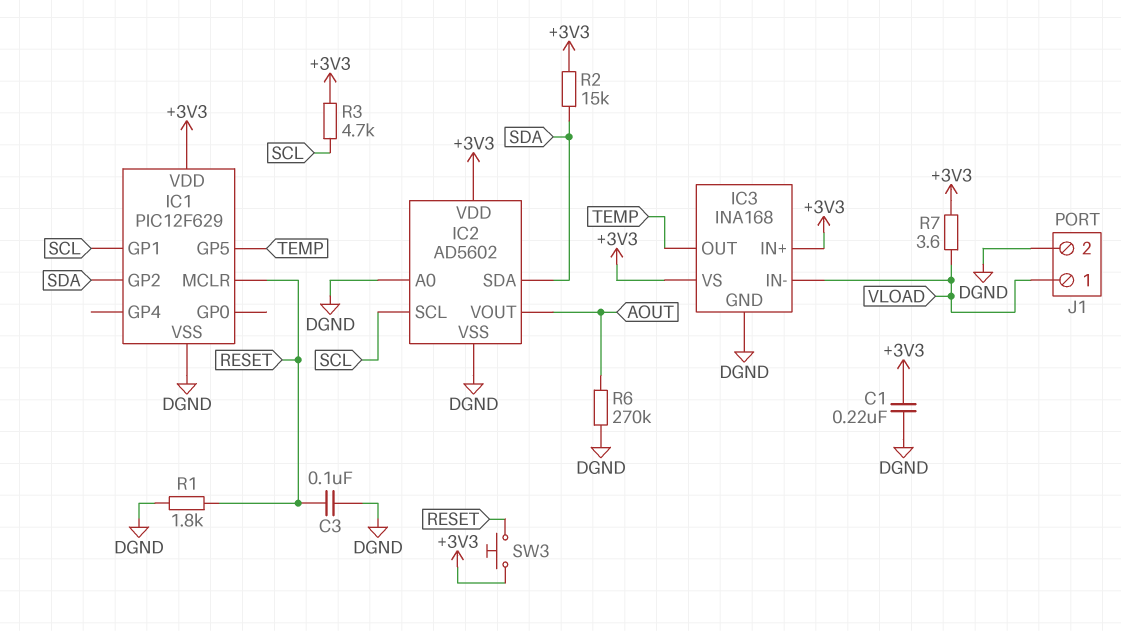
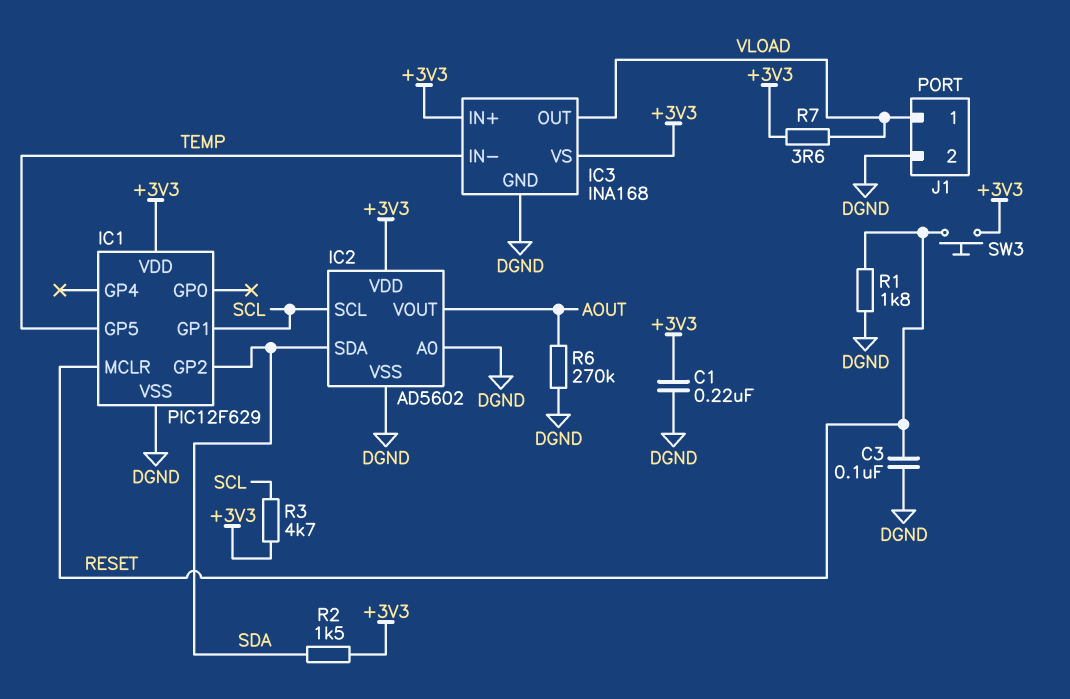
IC3 pin IN-: VLOAD -> TEMP
IC3 pin OUT: TEMP -> VLOAD
R2: 15k (+3V3, SDA) -> 1.5k (+3V3, SDA)

